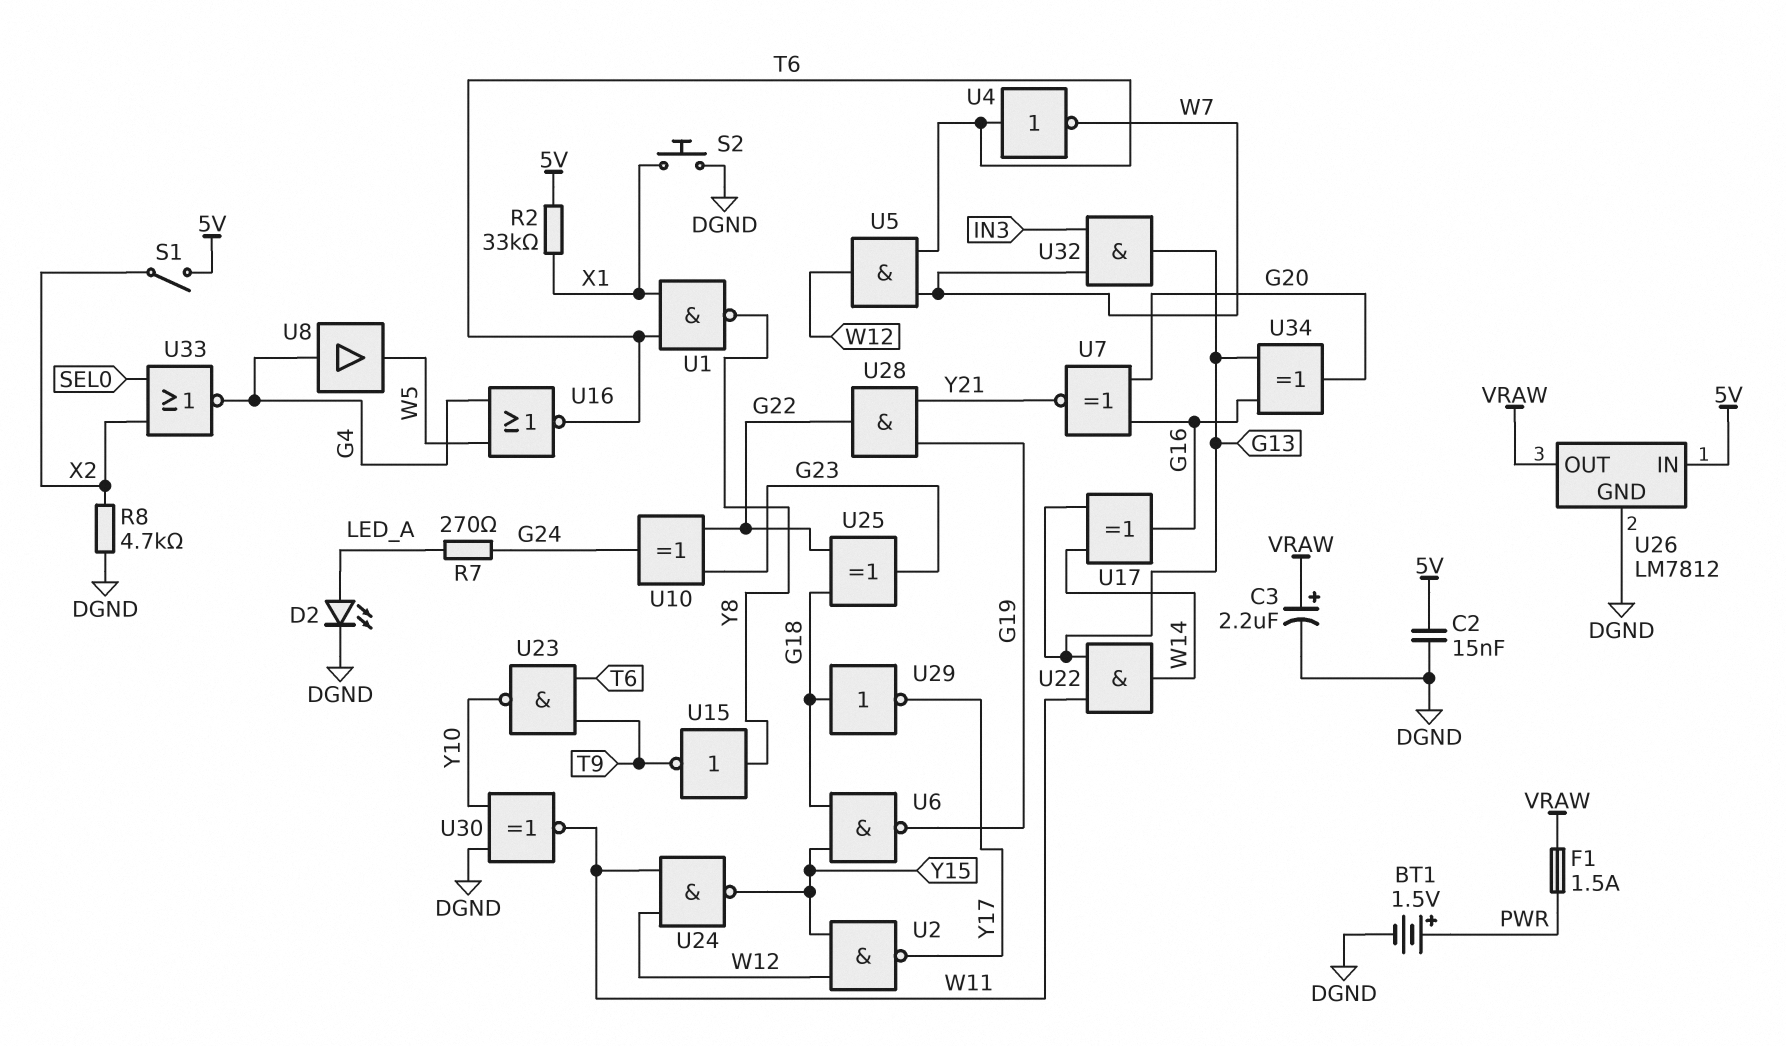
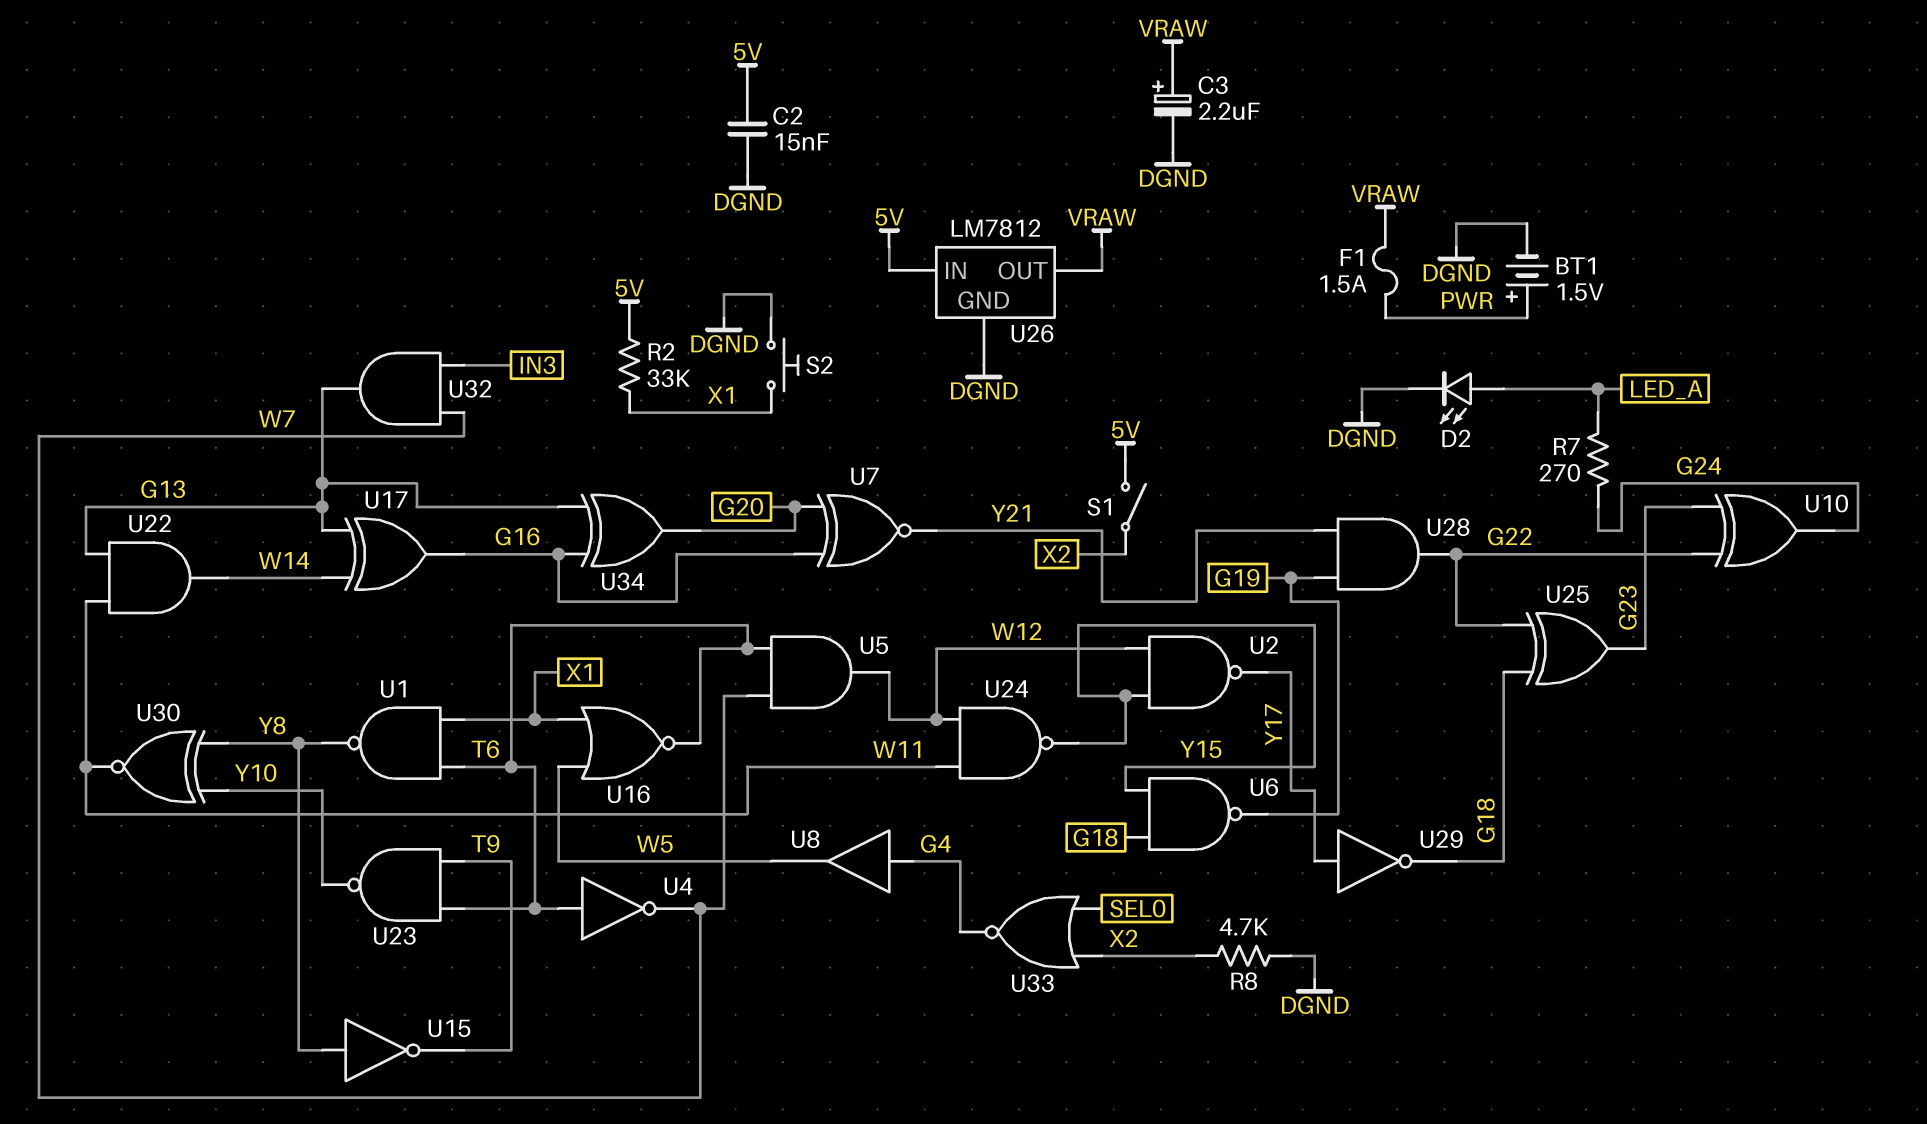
U16: NOR (in G4, in W5, out T6) -> NOR (in W5, in X1, out T6)
U29: NOT (in G18, out Y17) -> NOT (in Y17, out G18)
U30: XNOR (in DGND, in Y10, out W11) -> XNOR (in Y8, in Y10, out W11)

